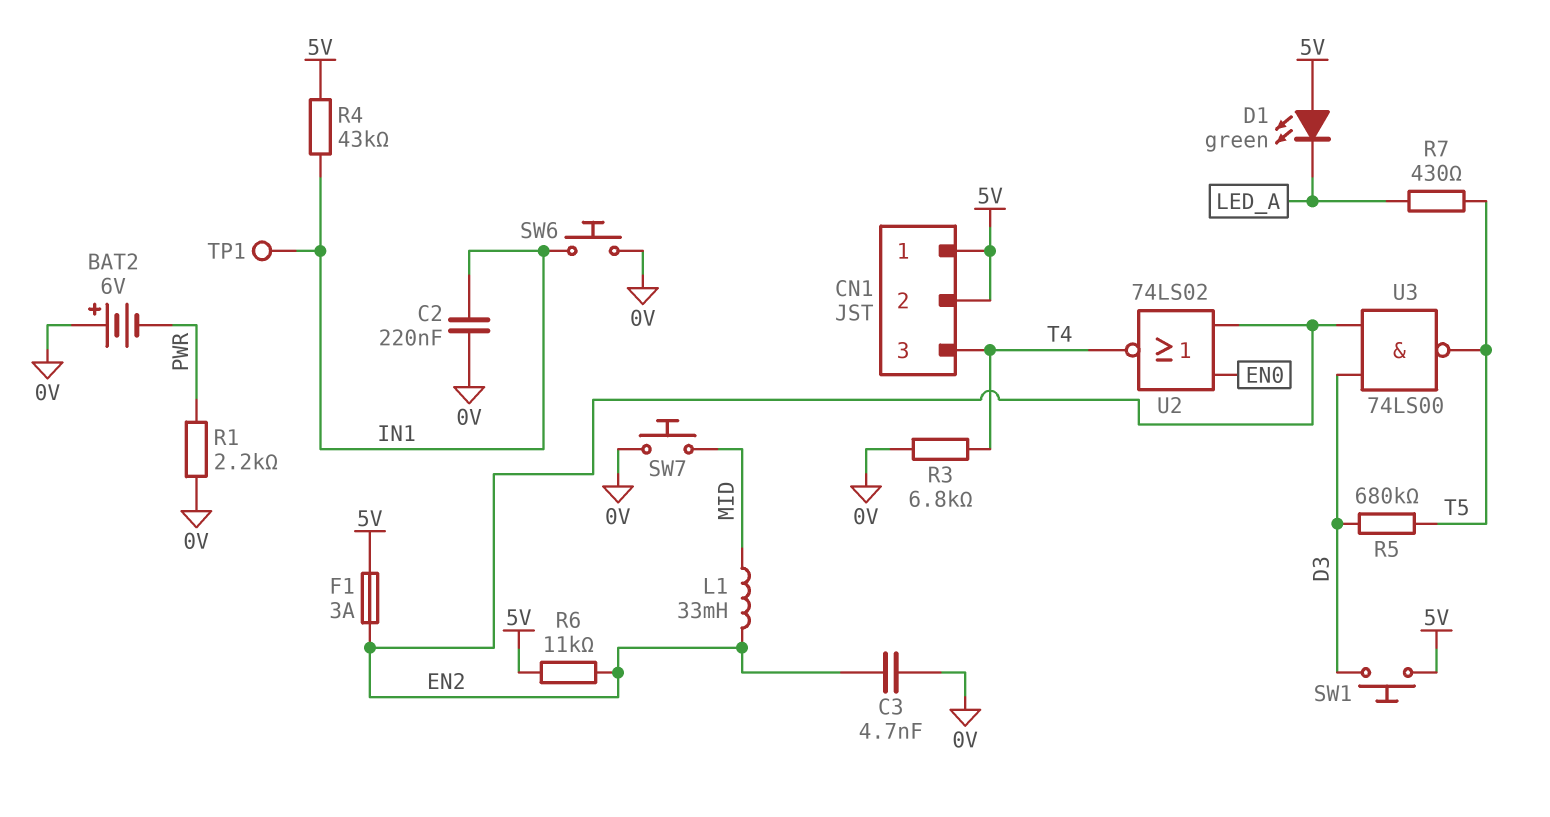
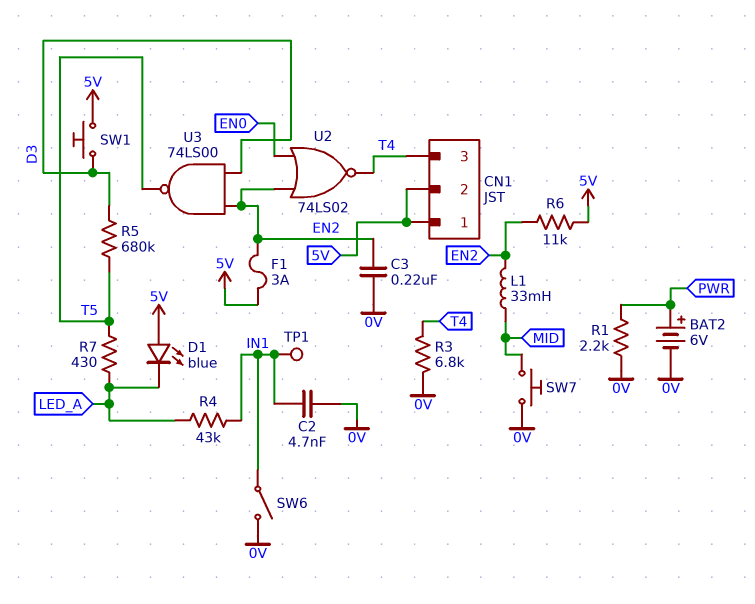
BAT2: 6V (plus 0V, minus PWR) -> 6V (plus PWR, minus 0V)
C2: 220nF (0V, IN1) -> 4.7nF (0V, IN1)
C3: 4.7nF (0V, EN2) -> 220nF (0V, EN2)
D1: LED green (A 5V, K LED_A) -> LED blue (A 5V, K LED_A)
R4: 43k (5V, IN1) -> 43k (IN1, LED_A)
SW6: button (0V, IN1) -> switch (0V, IN1)

